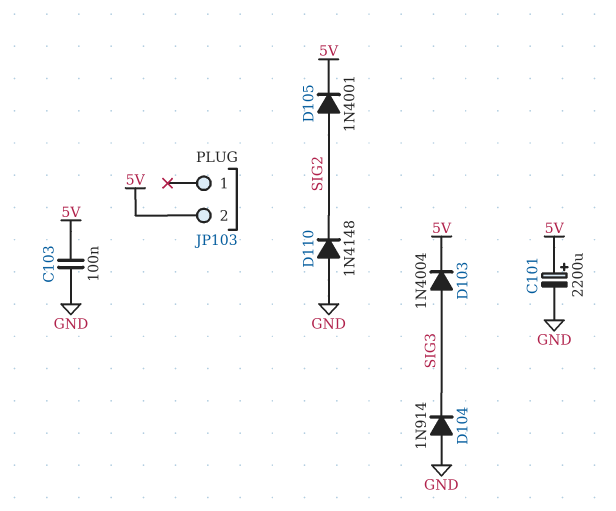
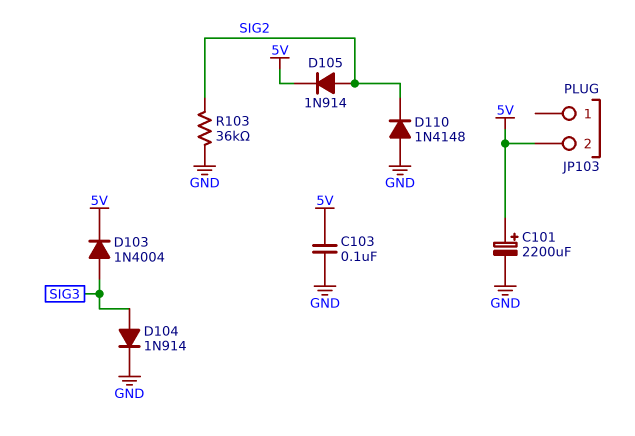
D104: diode 1N914 (A GND, K SIG3) -> diode 1N914 (A SIG3, K GND)
D105: diode 1N4001 (A SIG2, K 5V) -> diode 1N914 (A SIG2, K 5V)
R103: none -> 36k (GND, SIG2)

